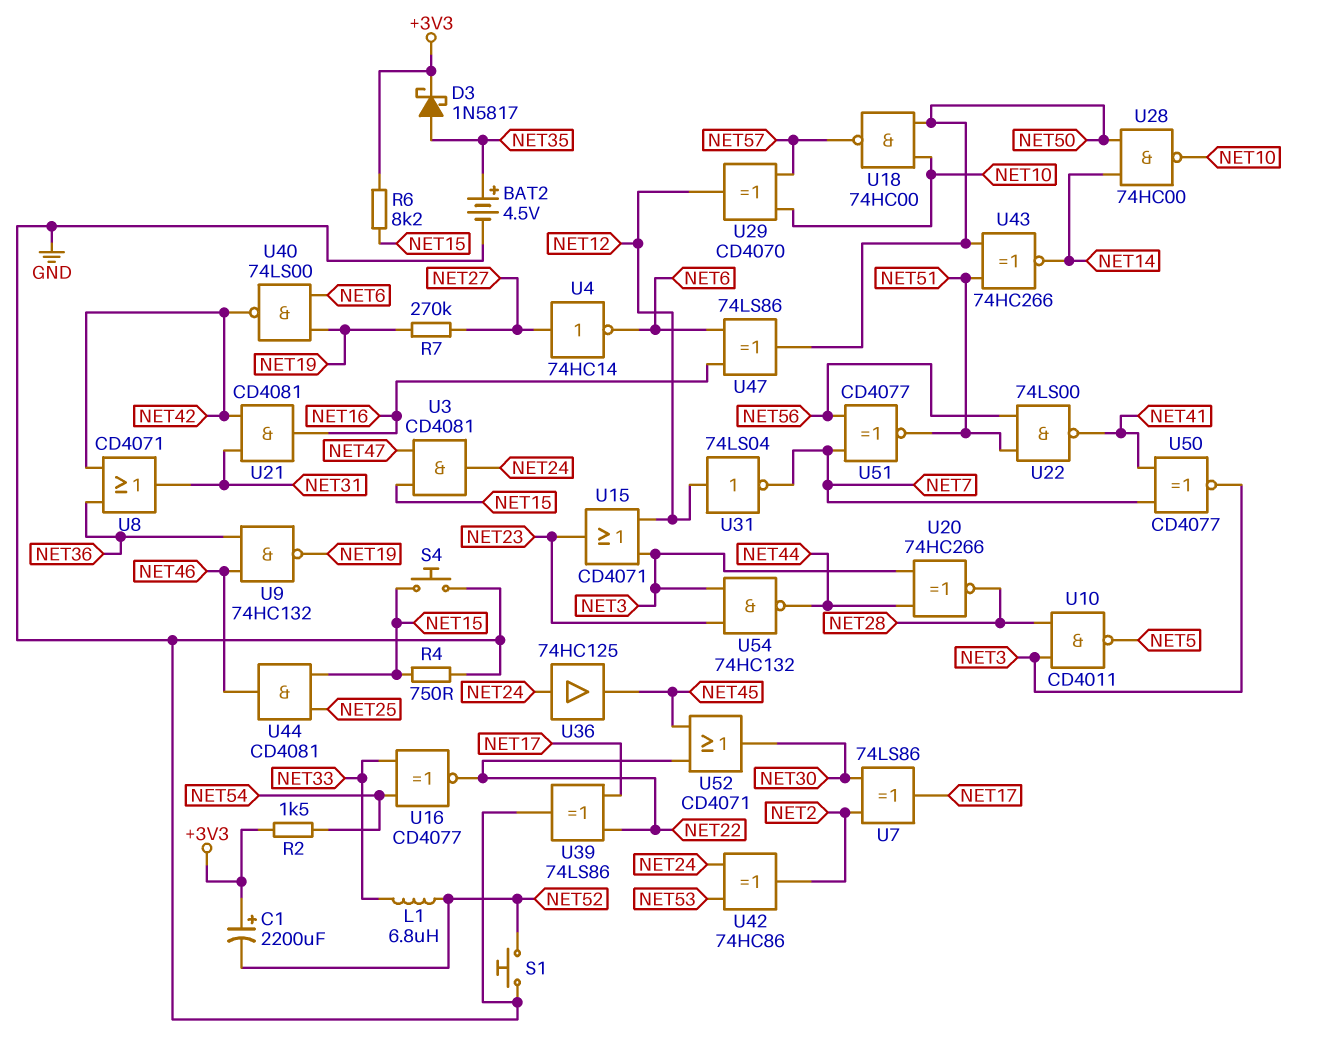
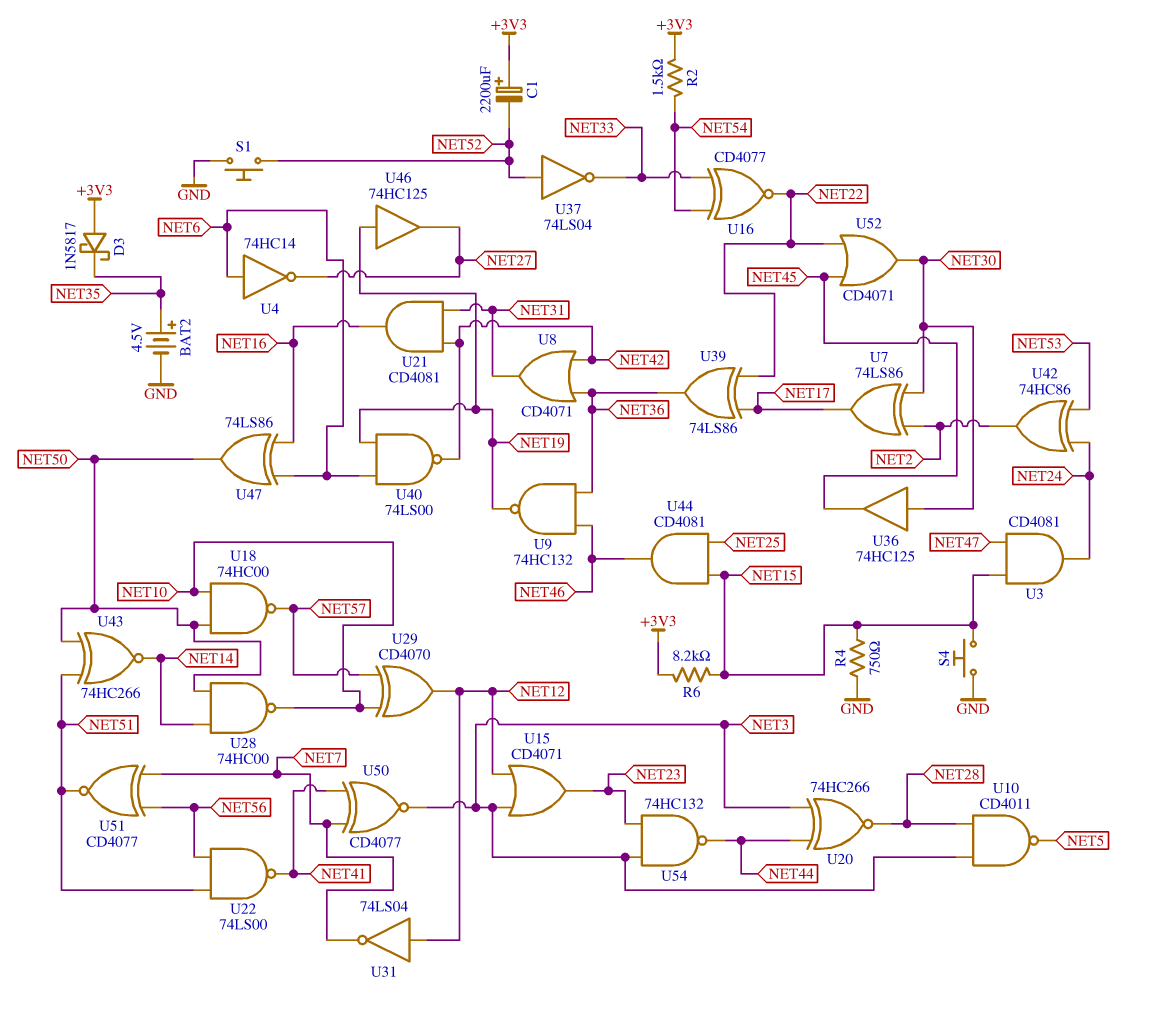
D3: schottky 1N5817 (A NET35, K +3V3) -> schottky 1N5817 (A +3V3, K NET35)
L1: 6.8uH (NET33, NET52) -> none
R7: 270k (NET19, NET27) -> none
U4: NOT 74HC14 (in NET27, out NET6) -> NOT 74HC14 (in NET6, out NET27)
U36: buffer 74HC125 (in NET24, out NET45) -> buffer 74HC125 (in NET30, out NET45)
U37: none -> NOT 74LS04 (in NET52, out NET33)
U39: XOR 74LS86 (in NET17, in NET22, out GND) -> XOR 74LS86 (in NET17, in NET22, out NET36)
U46: none -> buffer 74HC125 (in NET19, out NET27)

